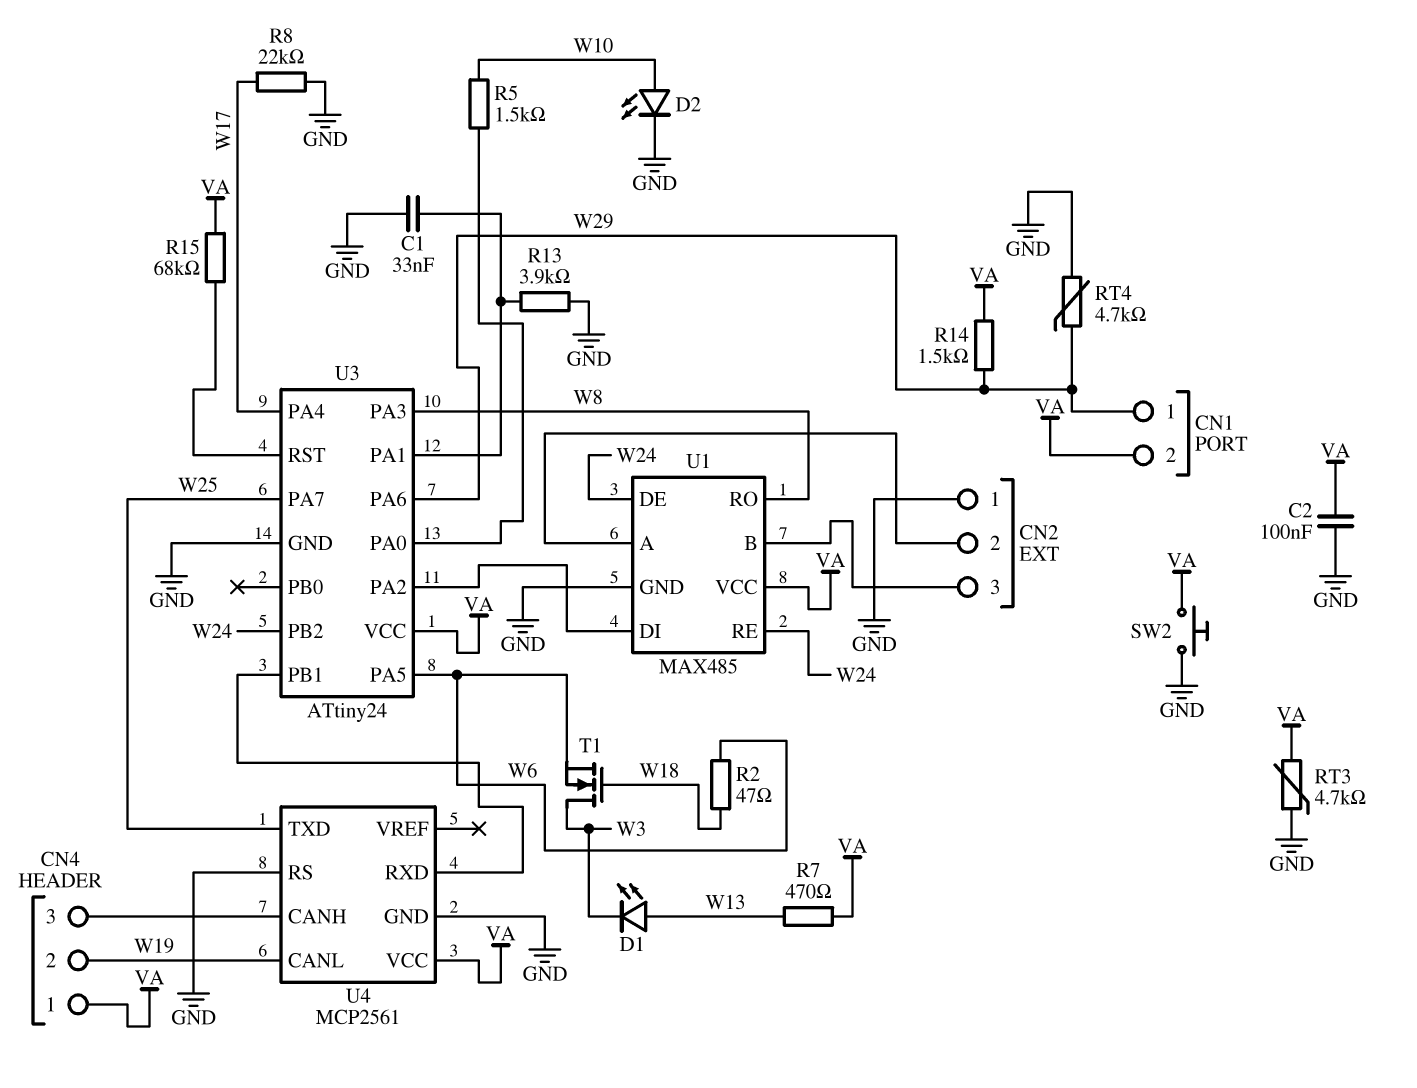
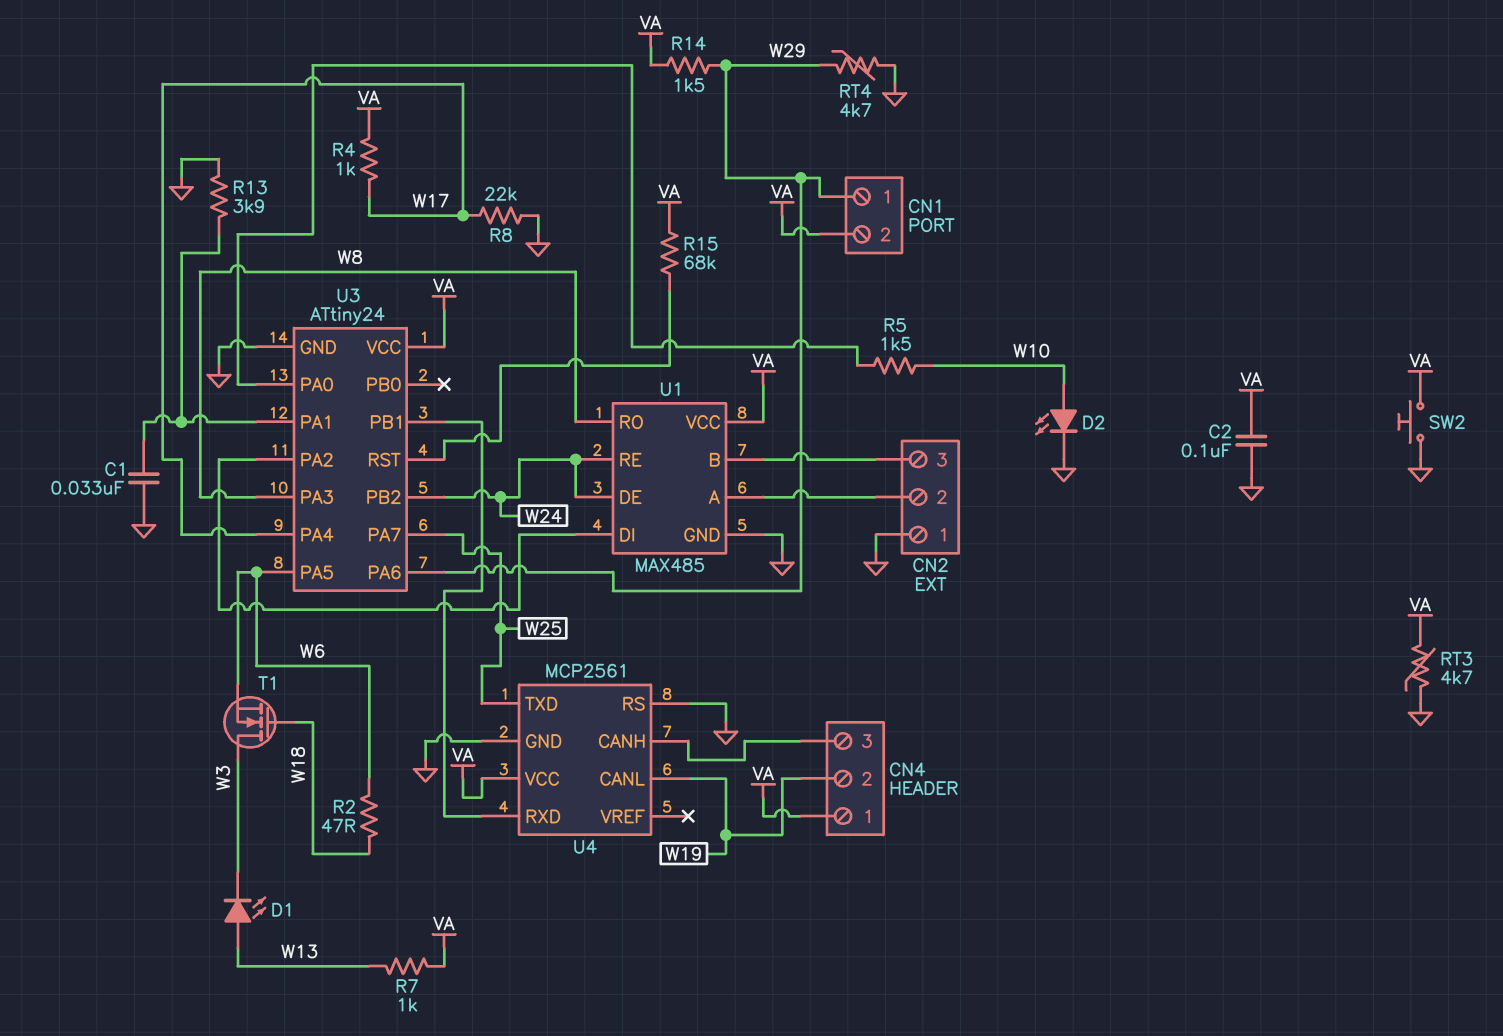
R4: none -> 1k (VA, W17)
R7: 470 (VA, W13) -> 1k (VA, W13)

